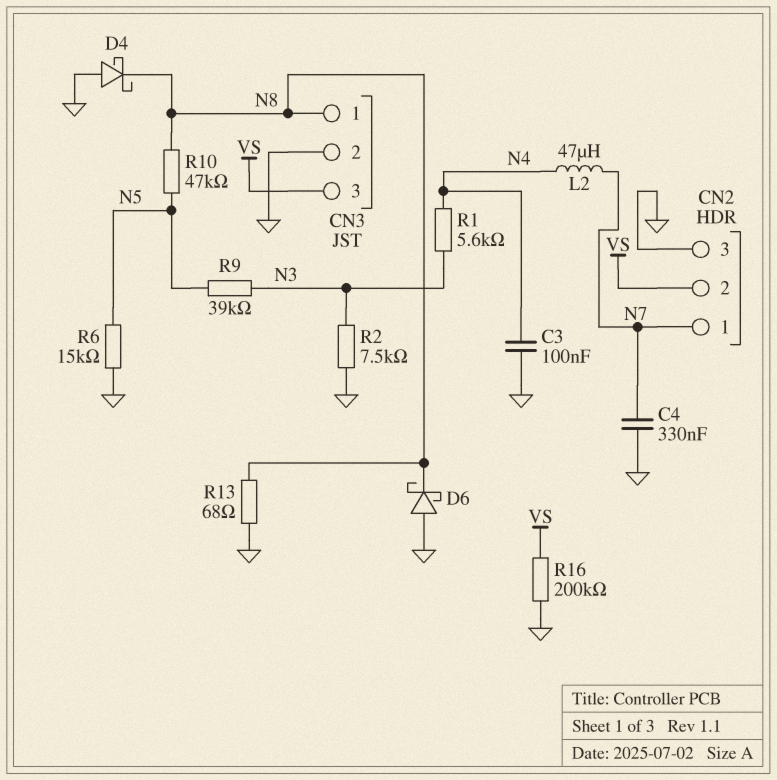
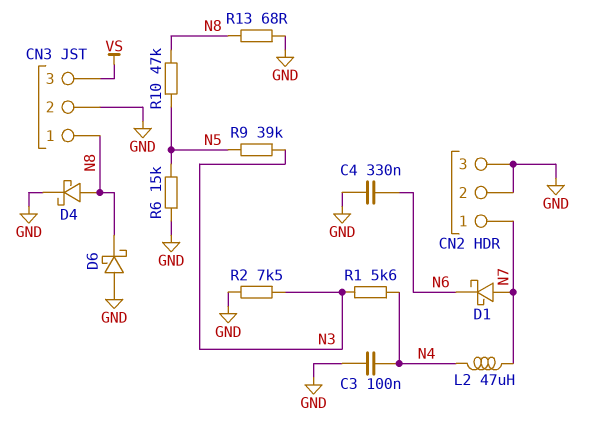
C4: 330nF (GND, N7) -> 330nF (GND, N6)
CN2 pin 2: VS -> GND
D1: none -> schottky (A N7, K N6)
D4: schottky (A GND, K N8) -> schottky (A N8, K GND)
R16: 200k (GND, VS) -> none

